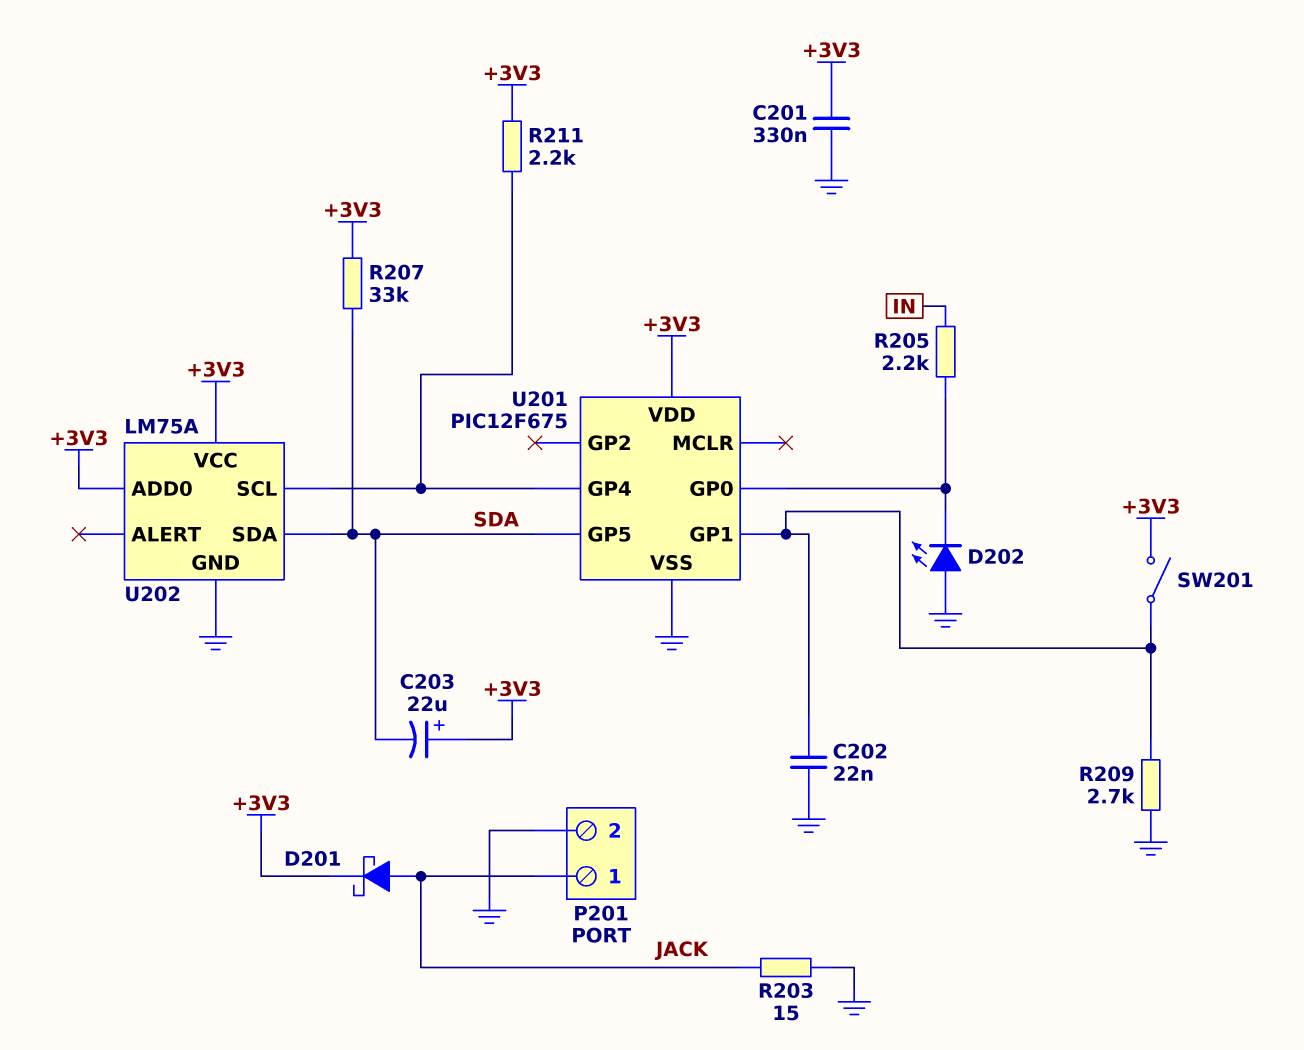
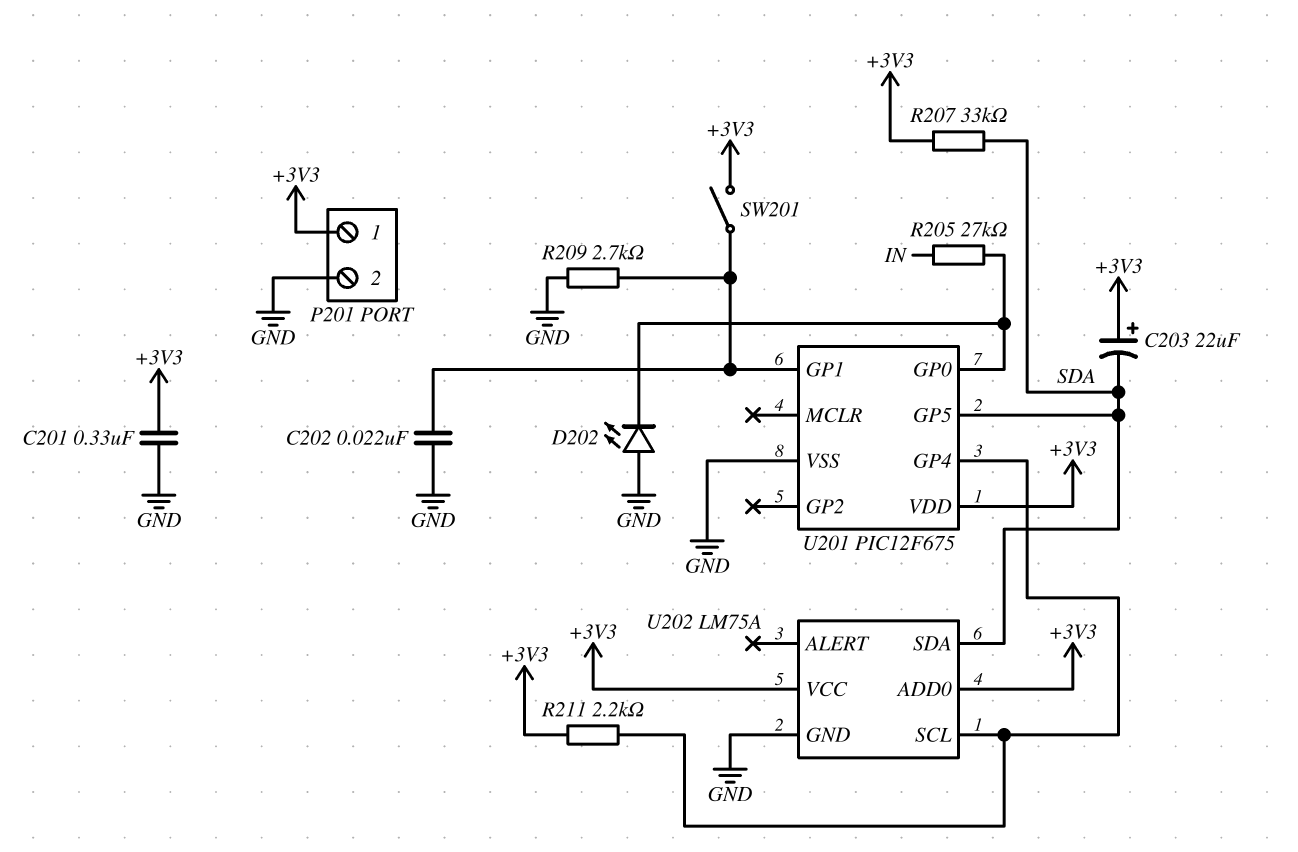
D201: schottky (A JACK, K +3V3) -> none
P201 pin 1: JACK -> +3V3
R203: 15 (GND, JACK) -> none
R205: 2.2k (IN, U201/GP0) -> 27k (IN, U201/GP0)

